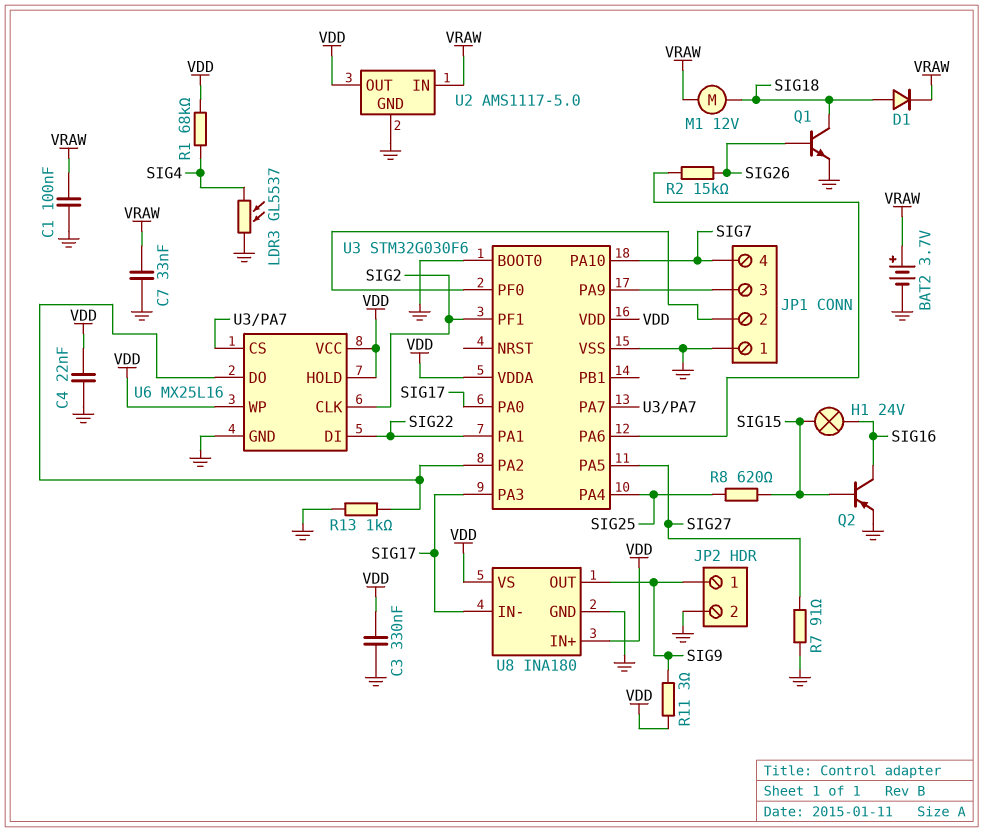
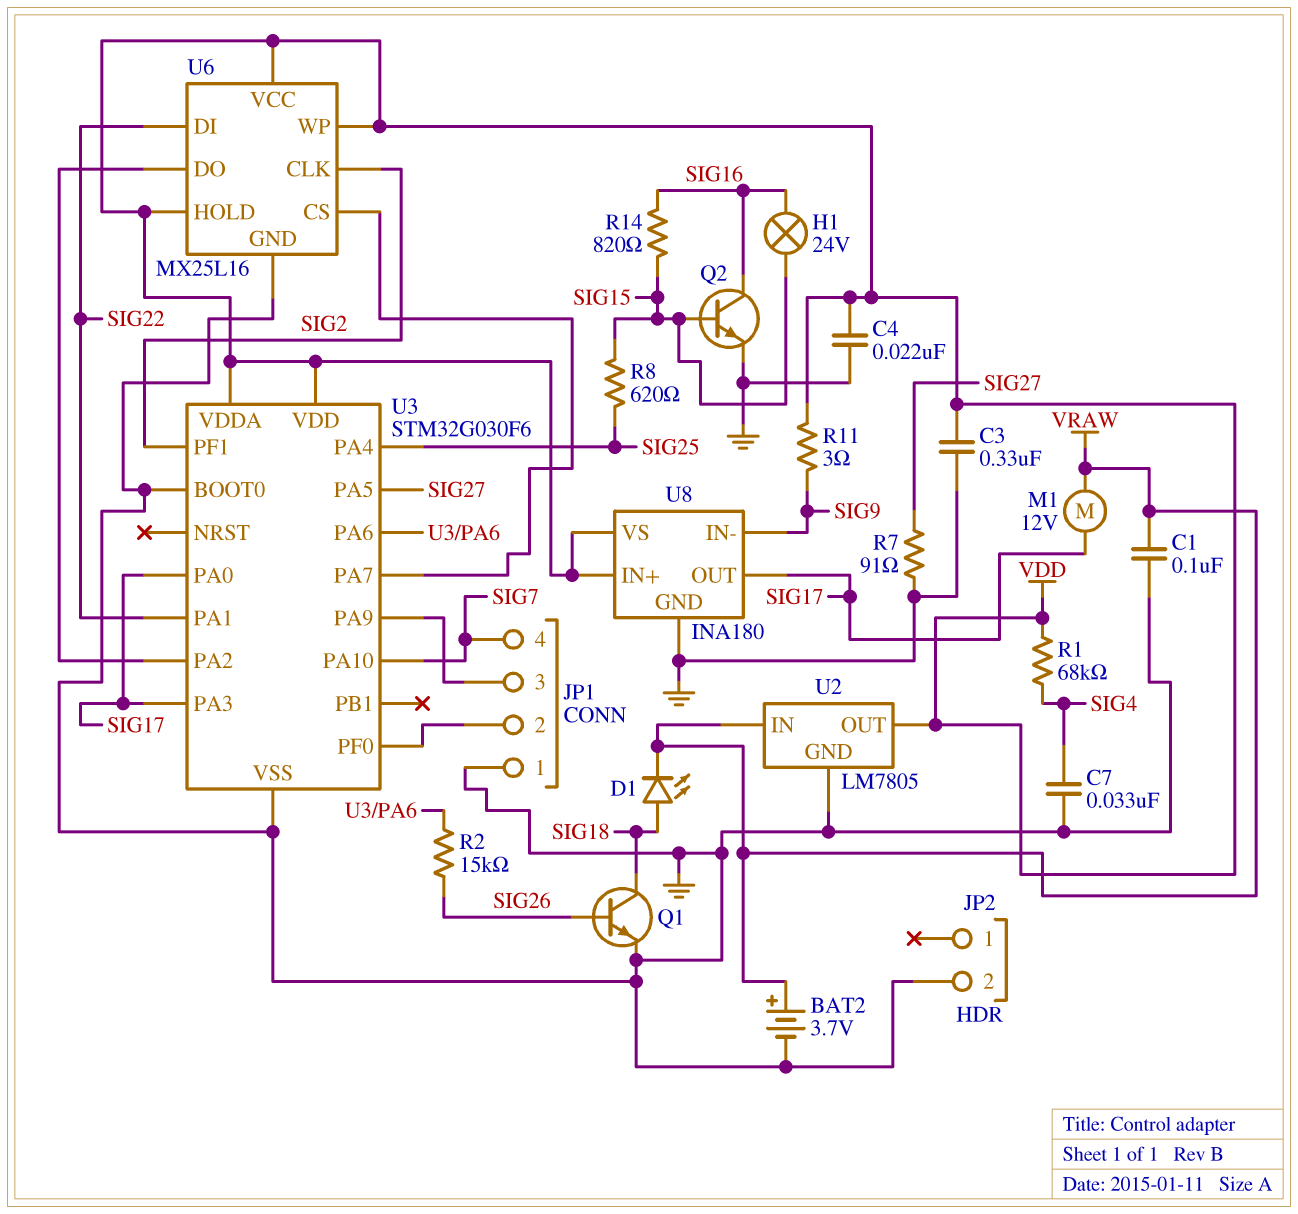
C7: 33nF (GND, VRAW) -> 33nF (GND, SIG4)
D1: diode (A SIG18, K VRAW) -> LED (A SIG18, K VRAW)
JP2 pin 1: SIG9 -> none
LDR3: GL5537 (GND, SIG4) -> none
M1: motor 12V (SIG18, VRAW) -> motor 12V (SIG17, VRAW)
Q2: PNP (B SIG15, C SIG16, E GND) -> NPN (B SIG15, C SIG16, E GND)
R13: 1k (GND, U3/PA2) -> none
R14: none -> 820 (SIG15, SIG16)
U2: AMS1117-5.0 -> LM7805
U8 pin IN-: SIG17 -> SIG9
U8 pin OUT: SIG9 -> SIG17

